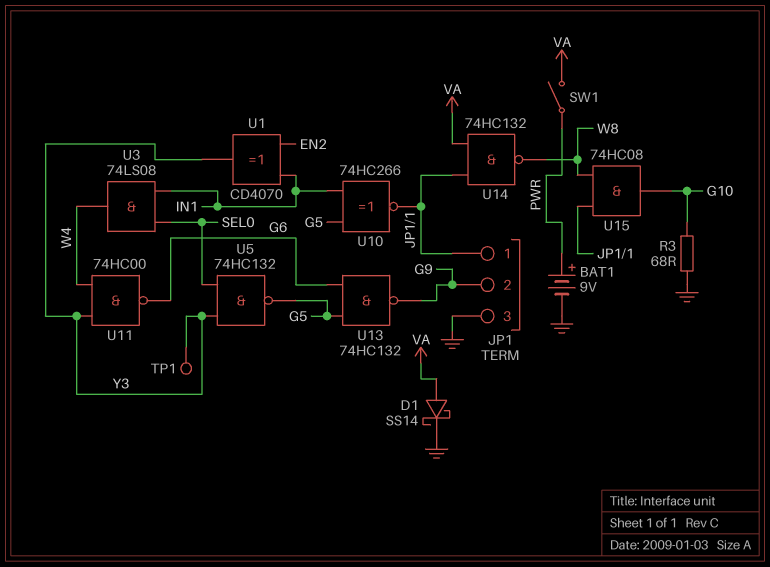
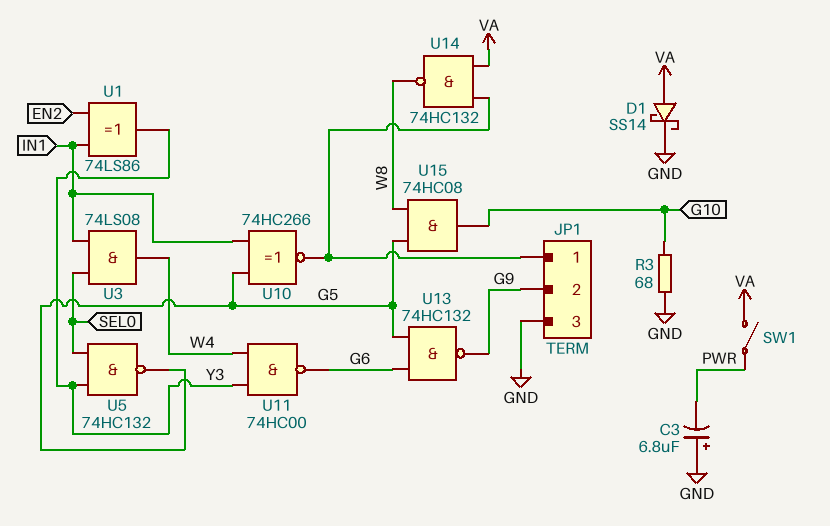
BAT1: 9V (plus PWR, minus GND) -> none
C3: none -> 6.8uF (plus GND, minus PWR)
TP1: test point (Y3) -> none
U1: XOR CD4070 (in EN2, in IN1, out Y3) -> XOR 74LS86 (in EN2, in IN1, out Y3)
U15: AND 74HC08 (in JP1/1, in W8, out G10) -> AND 74HC08 (in G5, in W8, out G10)

